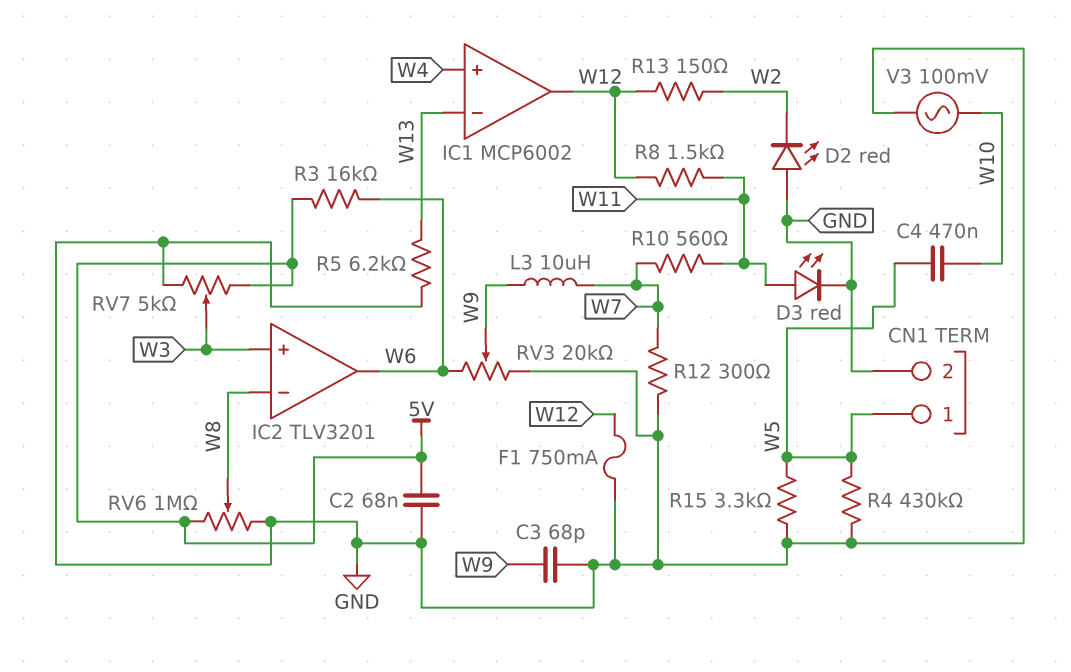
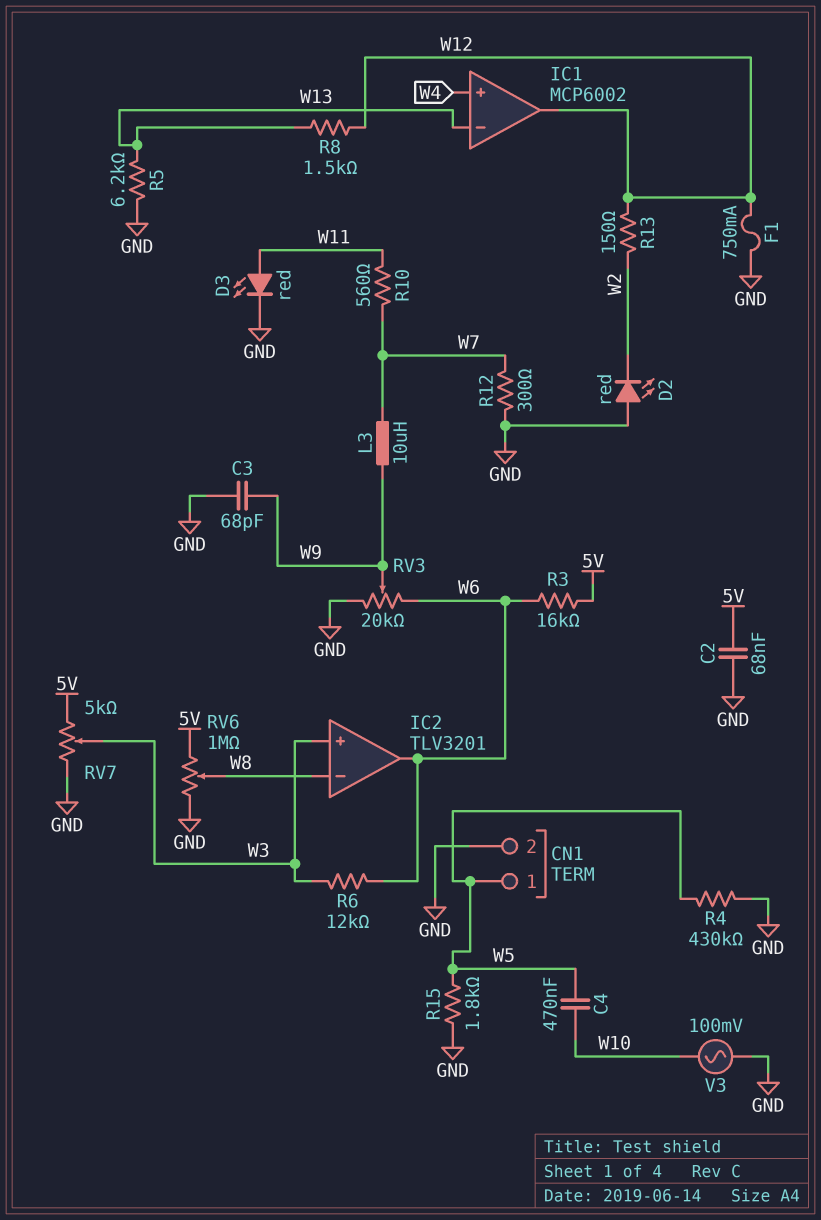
R6: none -> 12k (W3, W6)
R8: 1.5k (W11, W12) -> 1.5k (W12, W13)
R15: 3.3k (GND, W5) -> 1.8k (GND, W5)

